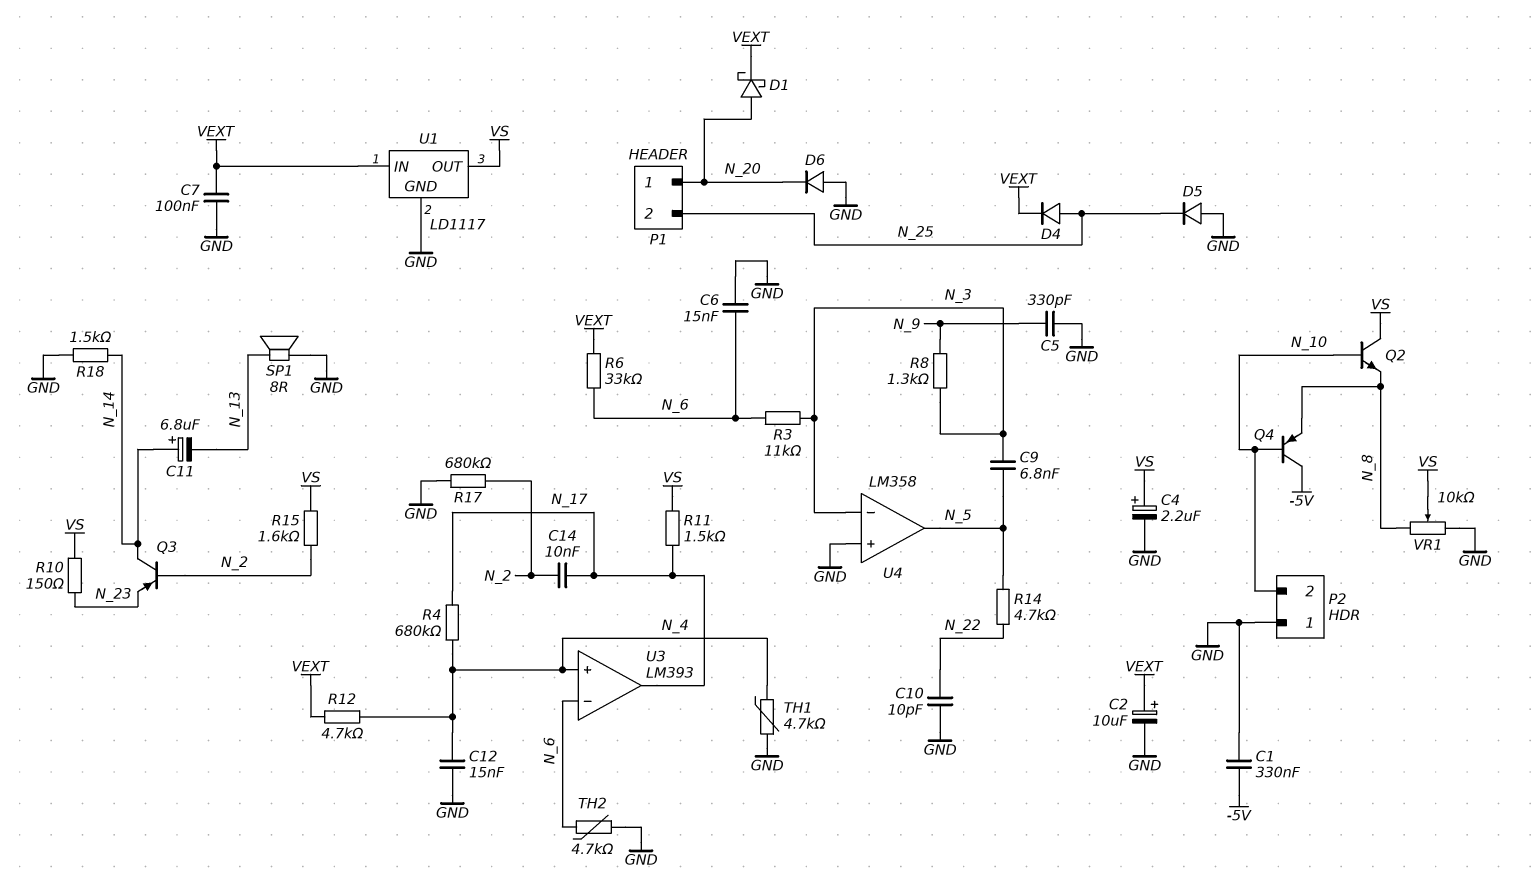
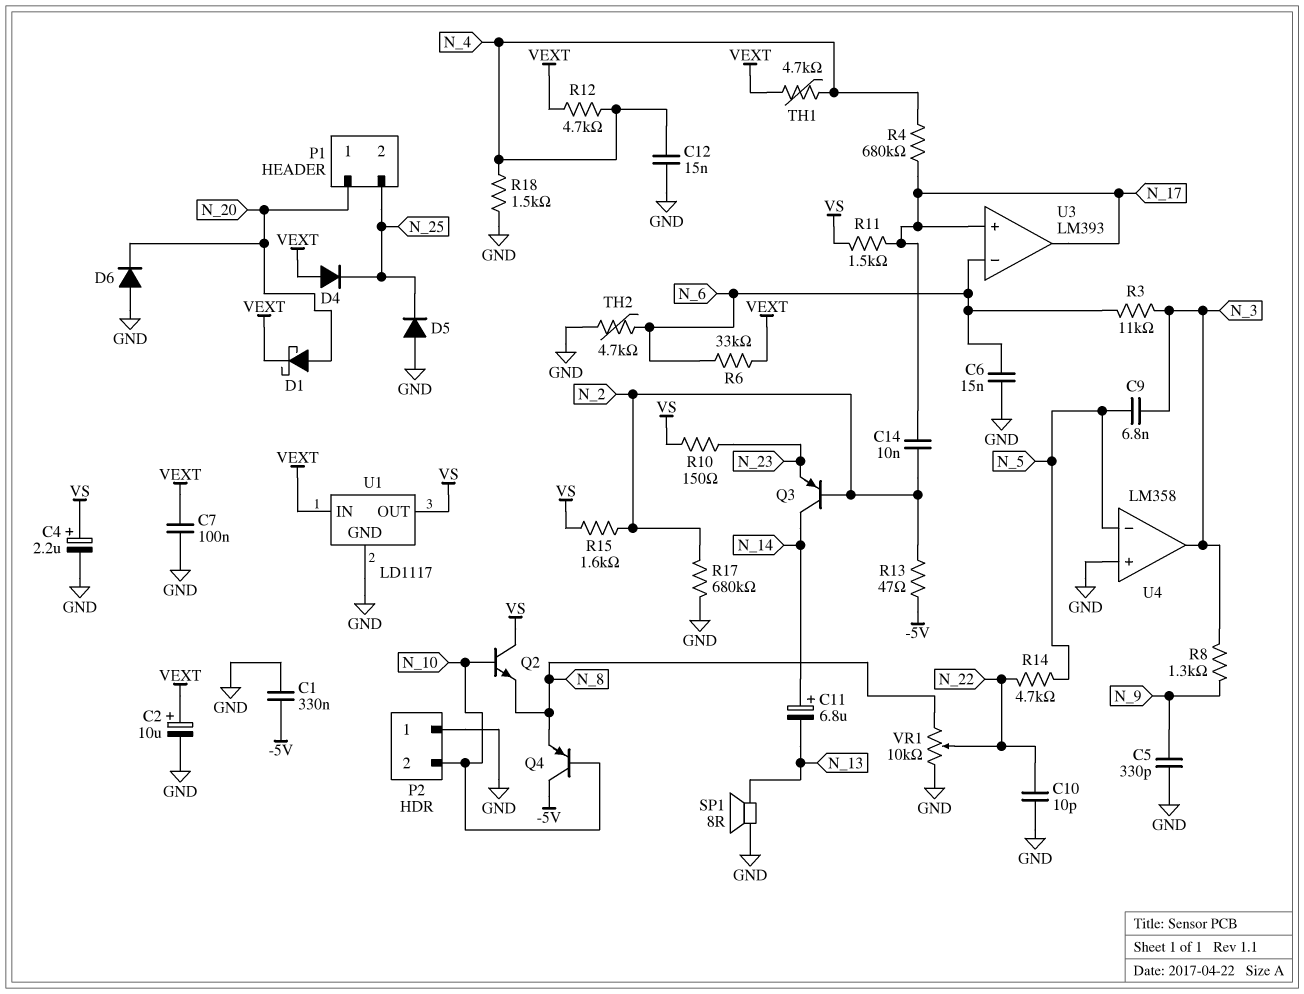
D4: diode (A N_25, K VEXT) -> diode (A VEXT, K N_25)
R13: none -> 47 (-5V, N_2)
R18: 1.5k (GND, N_14) -> 1.5k (GND, N_4)
TH1: 4.7k (GND, N_4) -> 4.7k (N_4, VEXT)
U3 pin in+: N_4 -> N_17
U4 pin in-: N_3 -> N_5
U4 pin out: N_5 -> N_3
VR1: 10k (GND, N_8, wiper VS) -> 10k (GND, N_8, wiper N_22)

